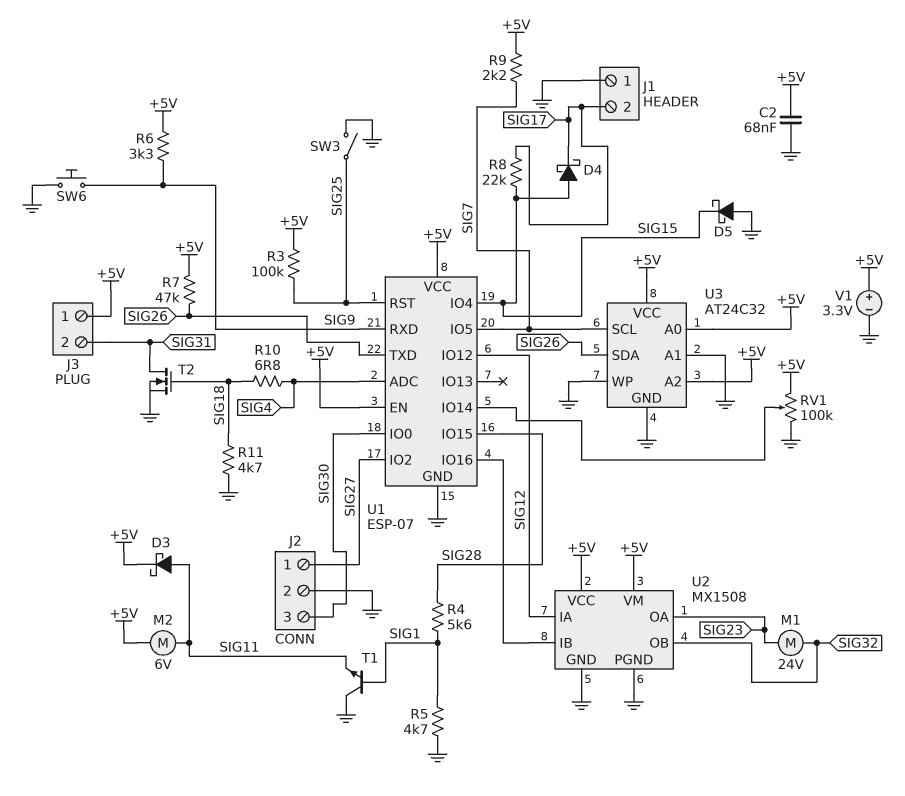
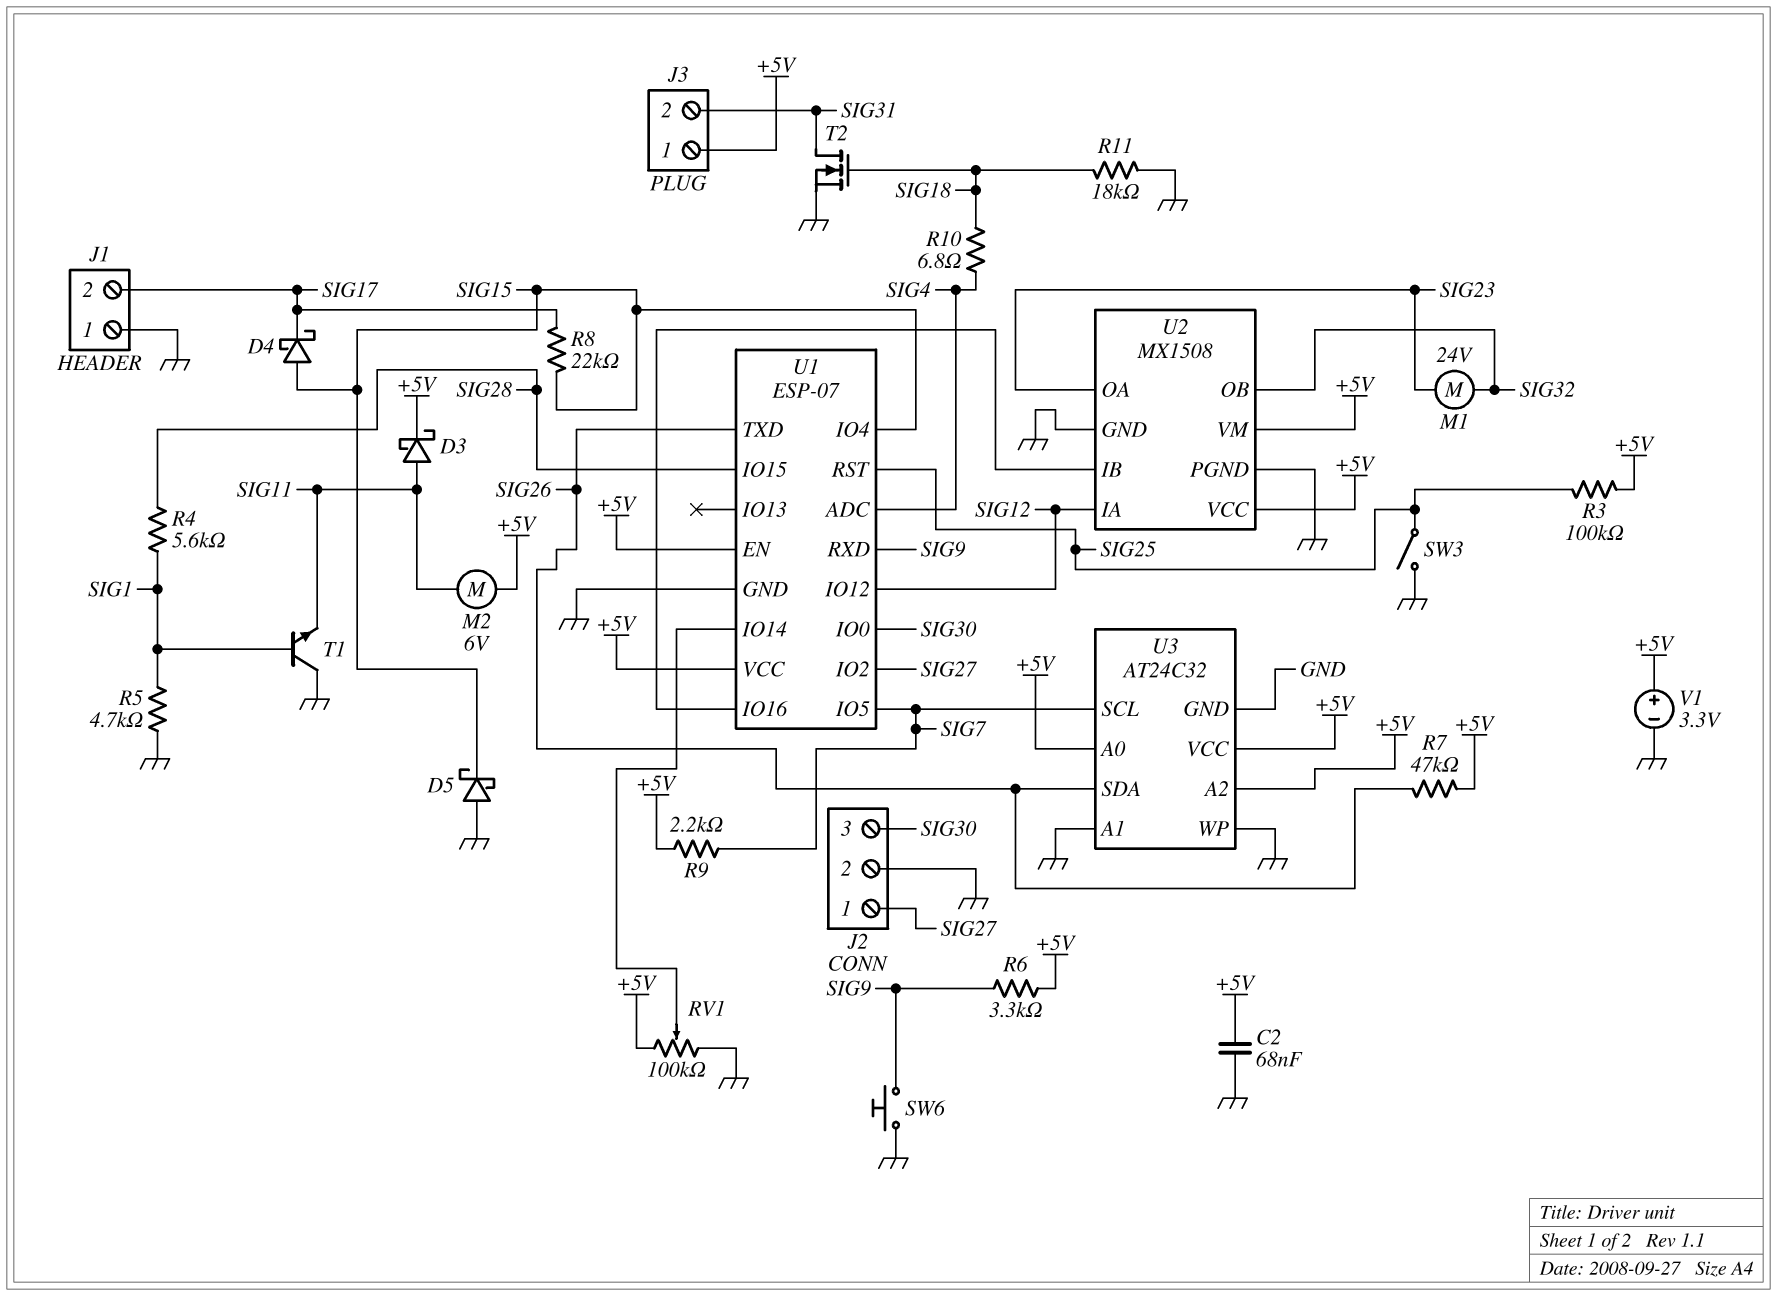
R11: 4.7k (GND, SIG18) -> 18k (GND, SIG18)

